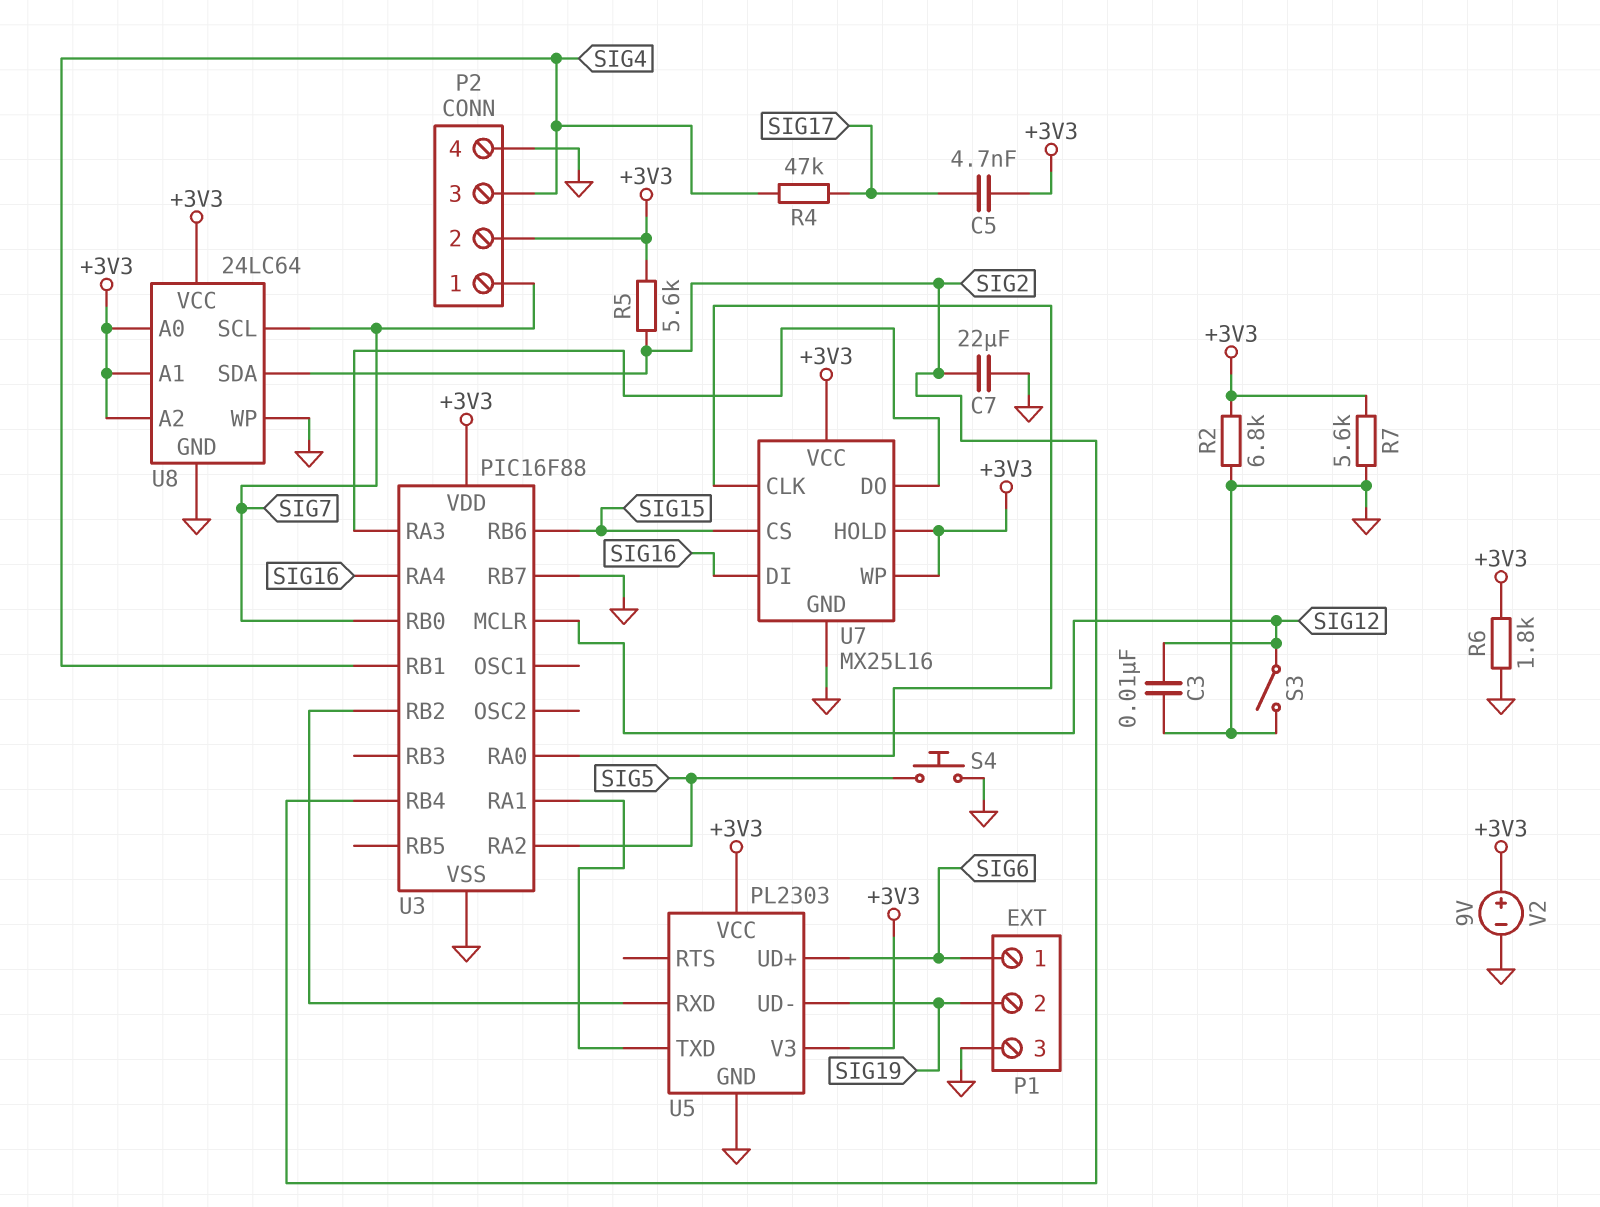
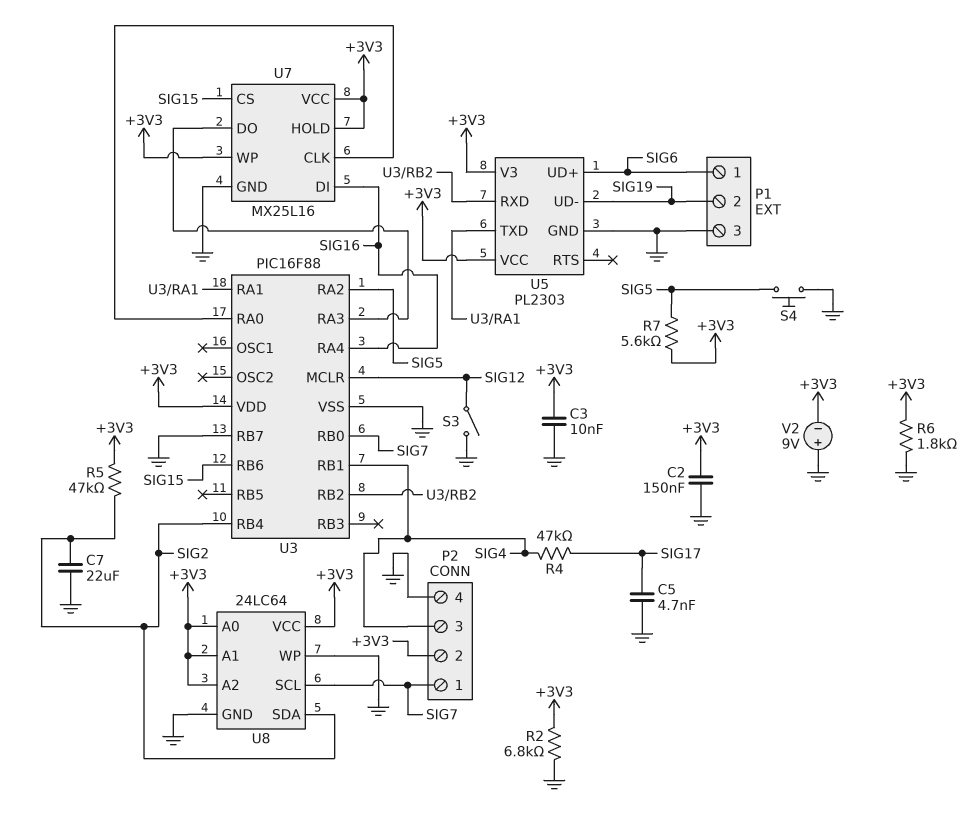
C2: none -> 150nF (+3V3, GND)
C3: 10nF (GND, SIG12) -> 10nF (+3V3, GND)
C5: 4.7nF (+3V3, SIG17) -> 4.7nF (GND, SIG17)
R5: 5.6k (+3V3, SIG2) -> 47k (+3V3, SIG2)
R7: 5.6k (+3V3, GND) -> 5.6k (+3V3, SIG5)
V2: 9V (plus +3V3, minus GND) -> 9V (plus GND, minus +3V3)

